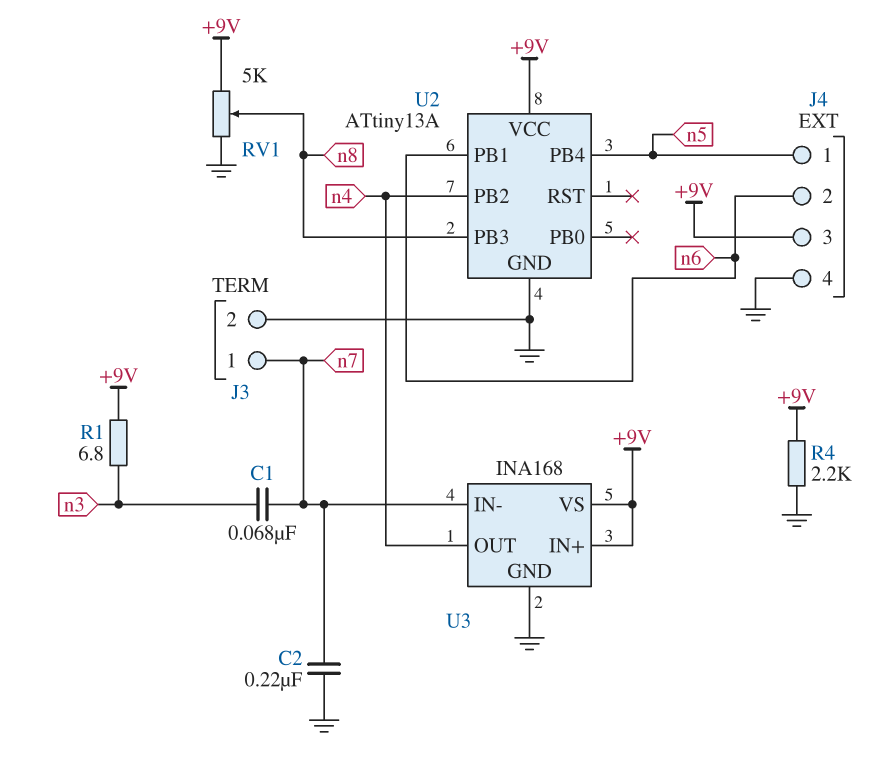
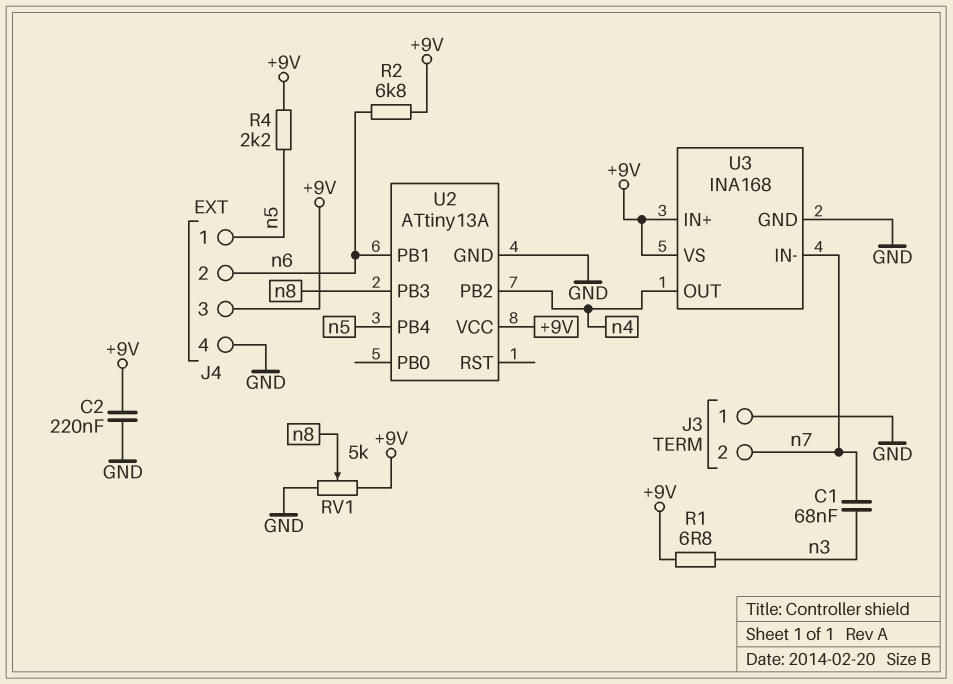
C2: 220nF (GND, n7) -> 220nF (+9V, GND)
J3 pin 1: n7 -> GND
J3 pin 2: GND -> n7
R2: none -> 6.8k (+9V, n6)
R4: 2.2k (+9V, GND) -> 2.2k (+9V, n5)

